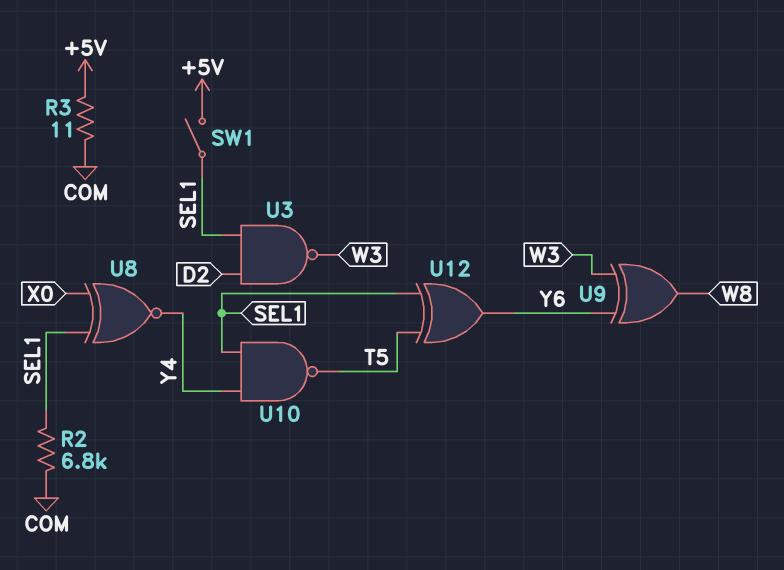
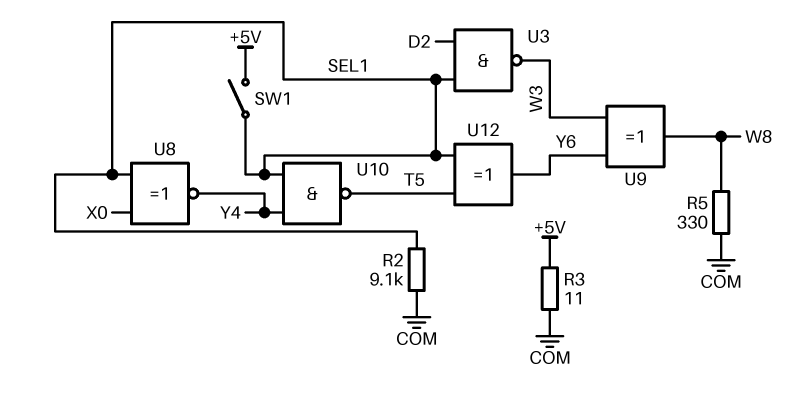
R2: 6.8k (COM, SEL1) -> 9.1k (COM, SEL1)
R5: none -> 330 (COM, W8)

